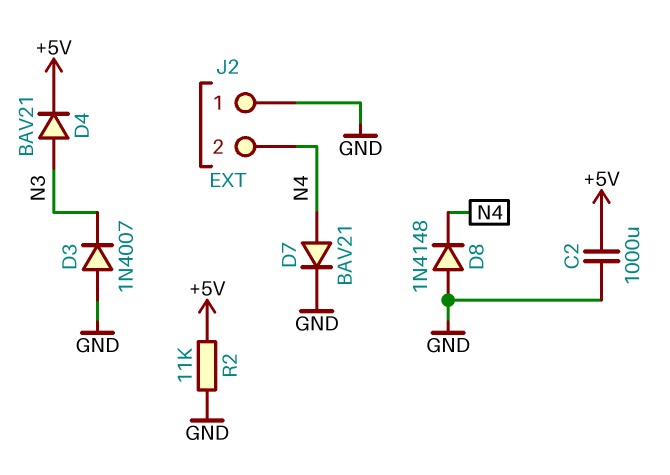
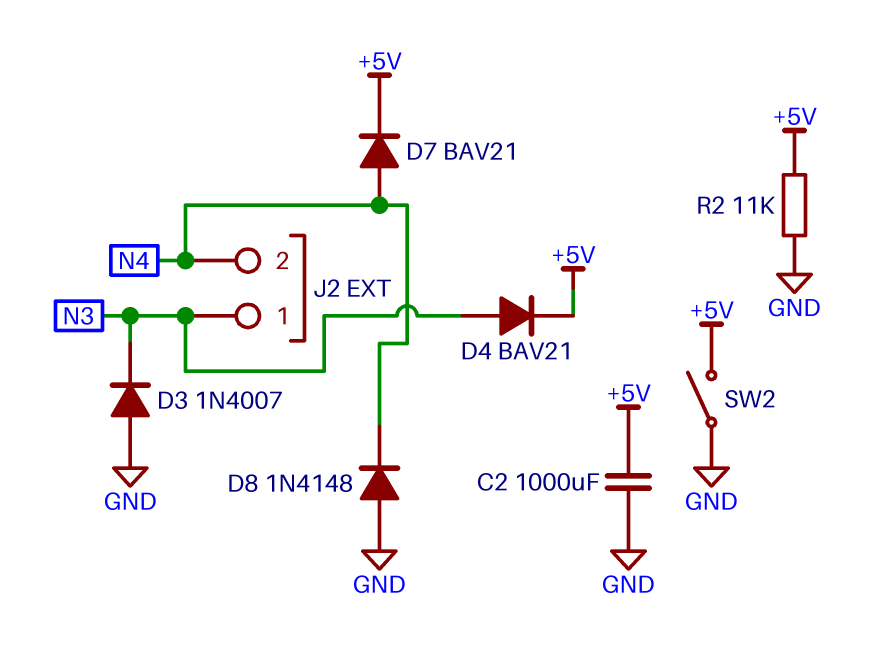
D7: diode BAV21 (A N4, K GND) -> diode BAV21 (A N4, K +5V)
J2 pin 1: GND -> N3
SW2: none -> switch (+5V, GND)

